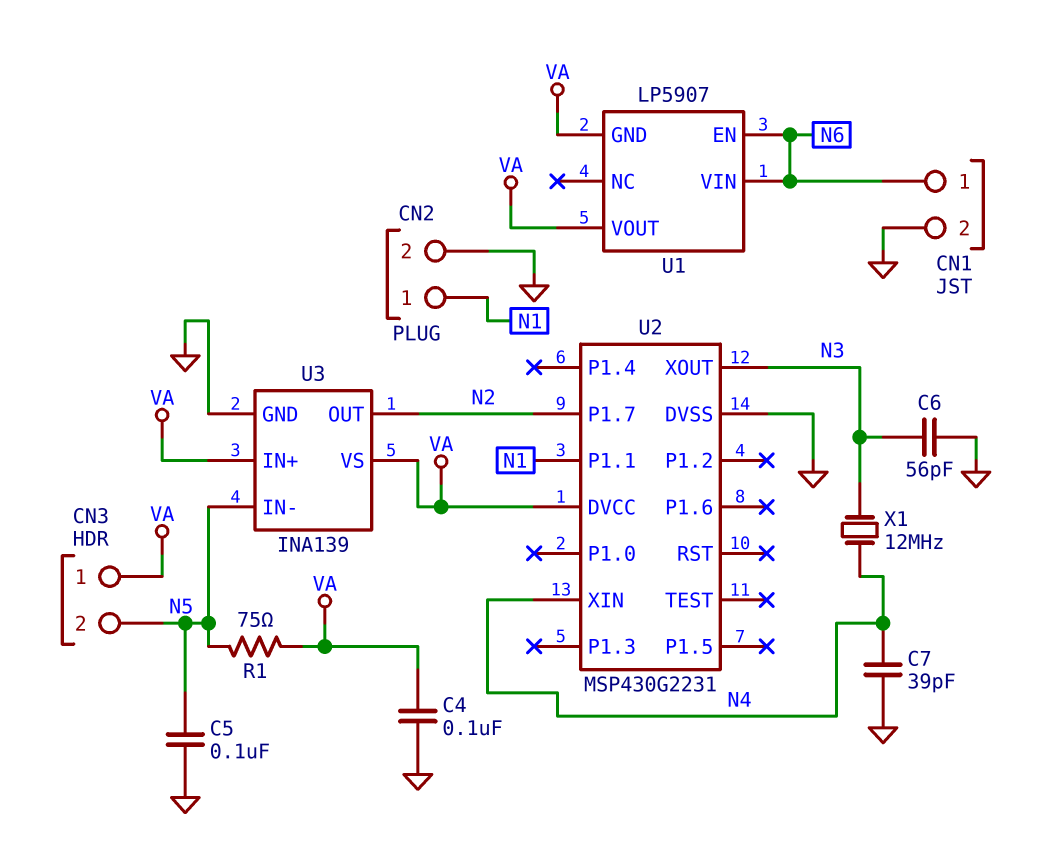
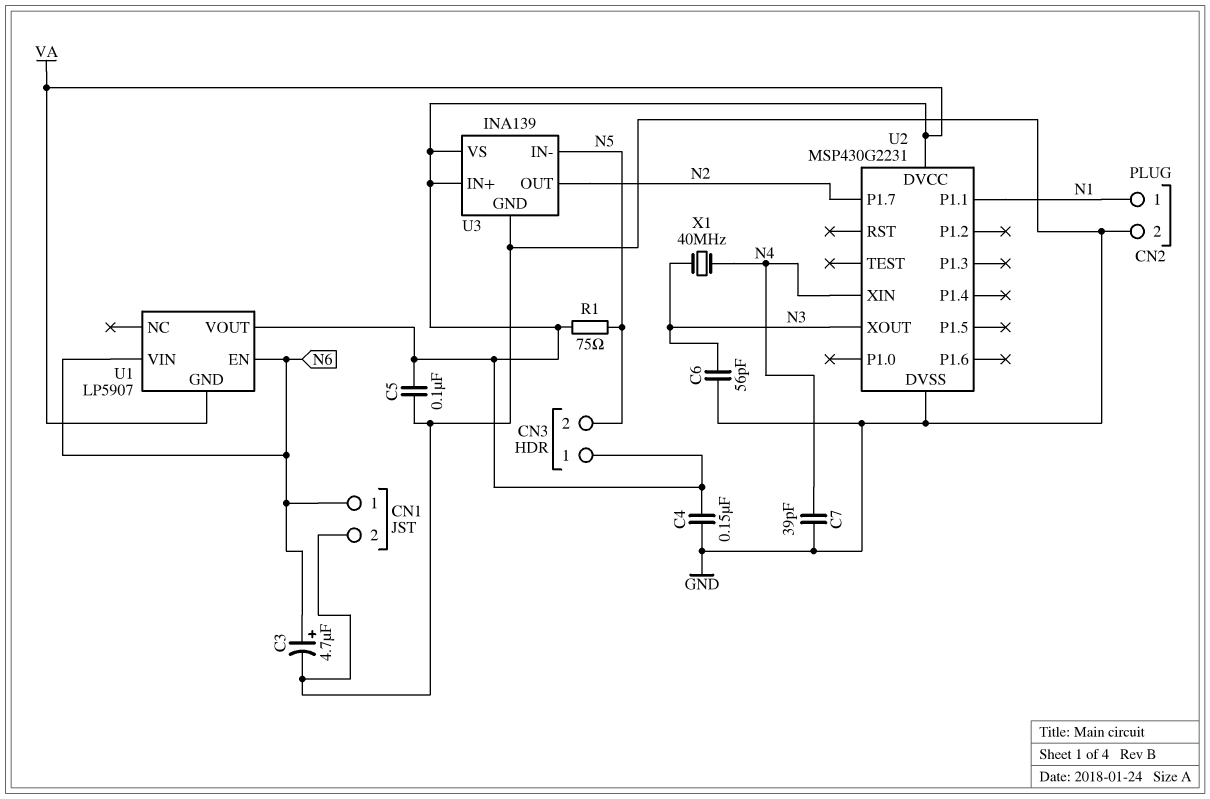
C3: none -> 4.7uF (plus N6, minus GND)
C4: 100nF (GND, VA) -> 150nF (GND, VA)
C5: 100nF (GND, N5) -> 100nF (GND, VA)
X1: 12MHz (N3, N4) -> 40MHz (N3, N4)

